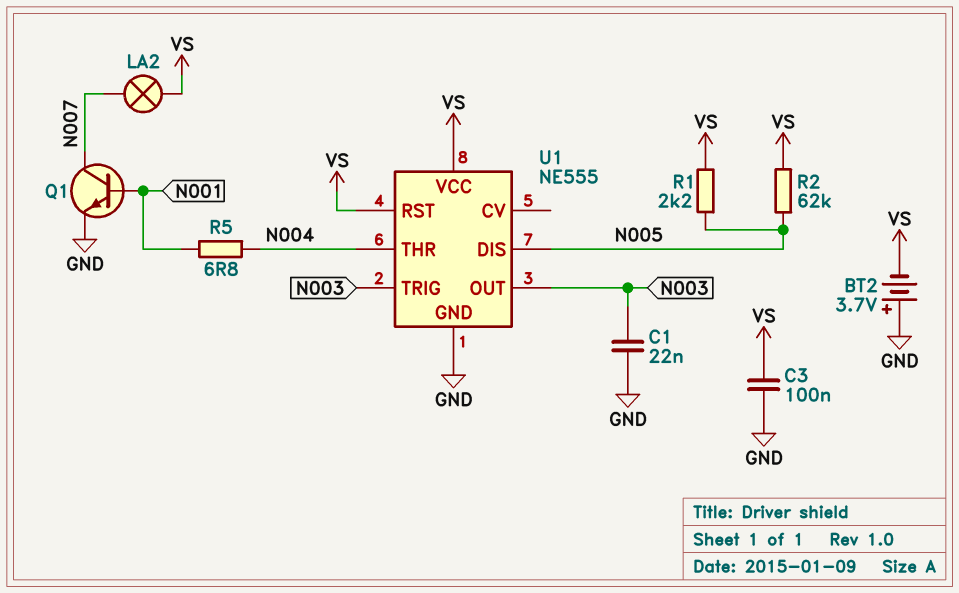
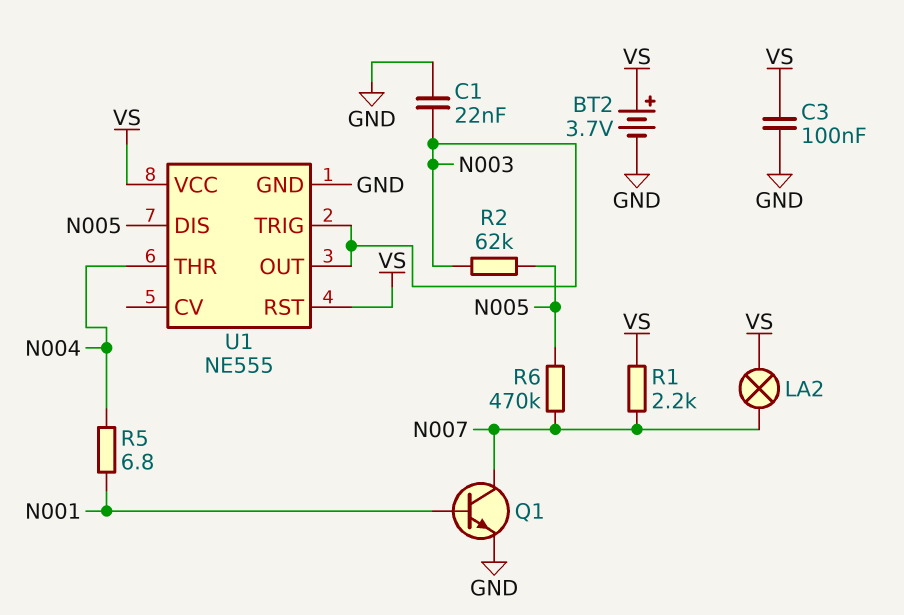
BT2: 3.7V (plus GND, minus VS) -> 3.7V (plus VS, minus GND)
R1: 2.2k (N005, VS) -> 2.2k (N007, VS)
R2: 62k (N005, VS) -> 62k (N003, N005)
R6: none -> 470k (N005, N007)

